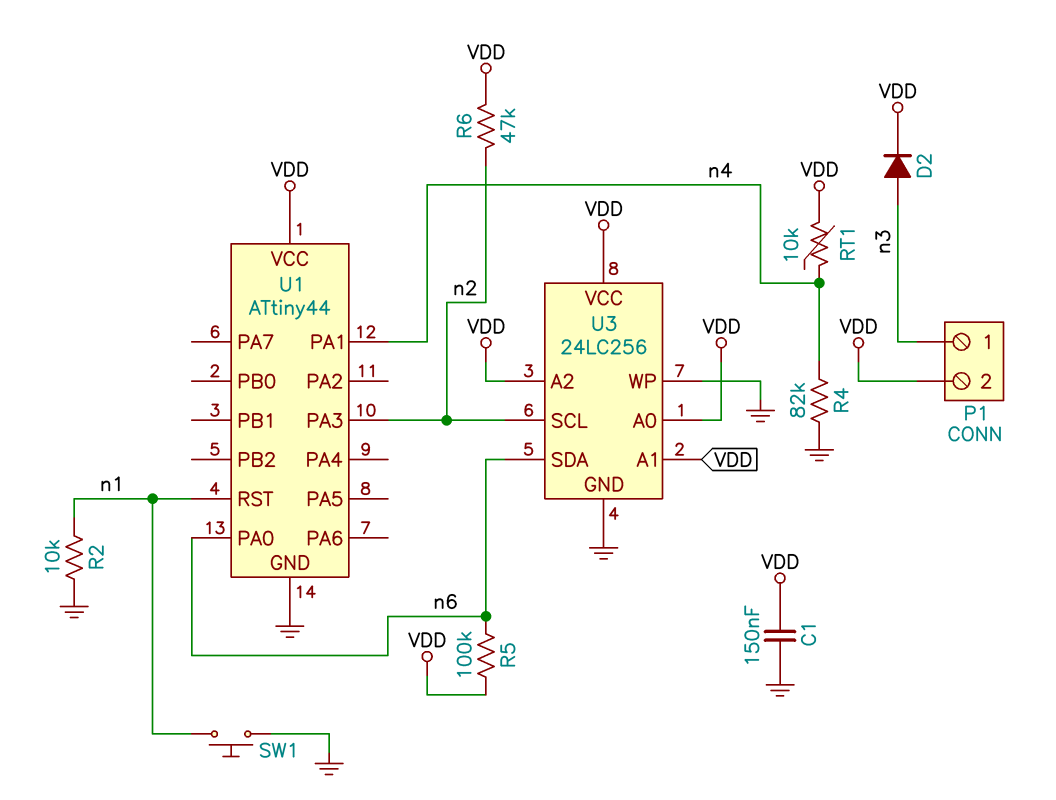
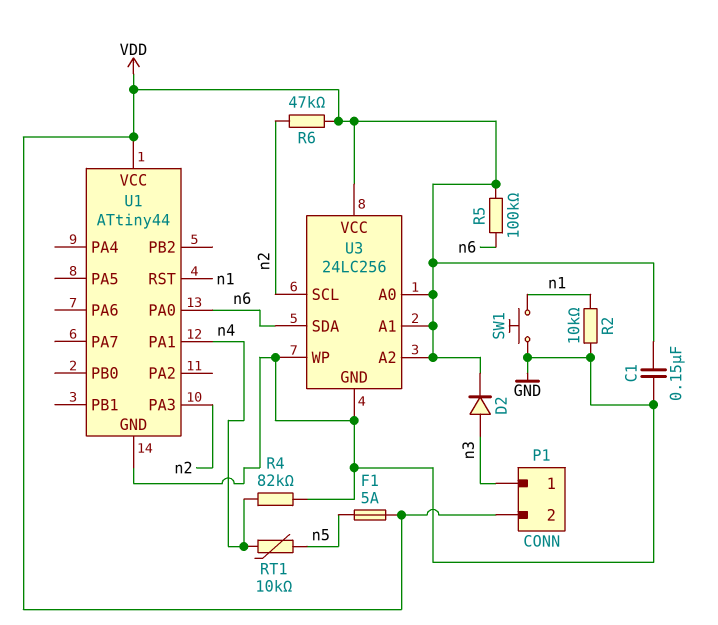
F1: none -> 5A (VDD, n5)
RT1: 10k (VDD, n4) -> 10k (n4, n5)

